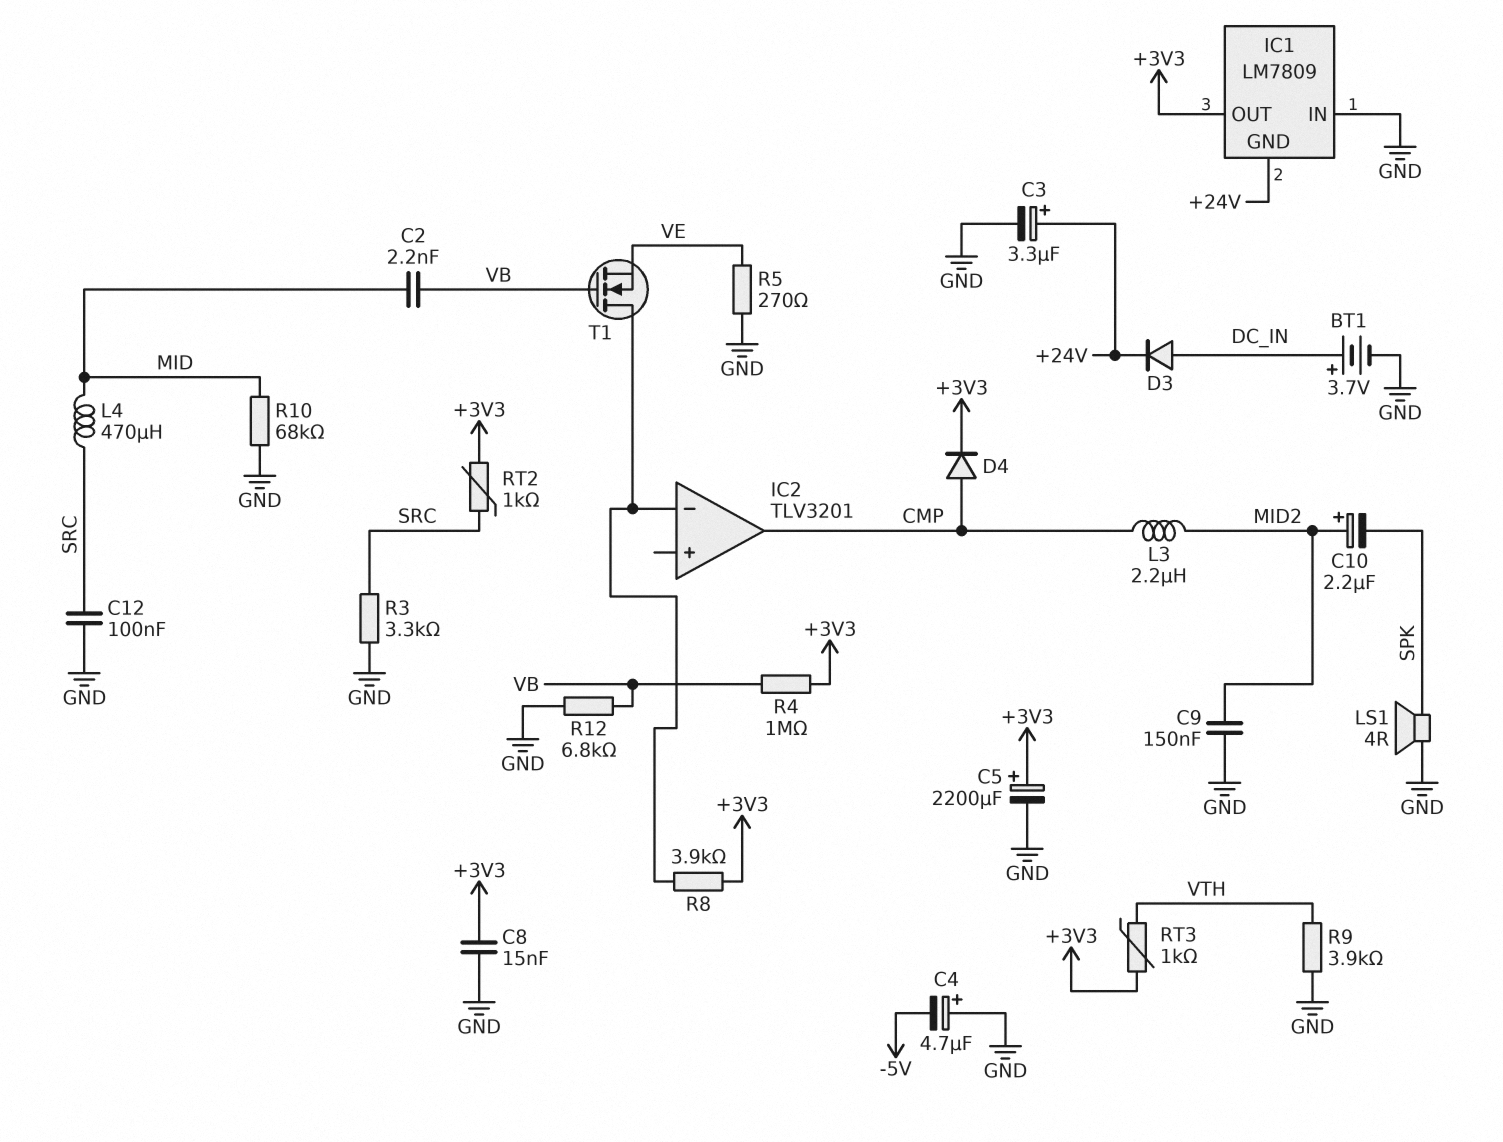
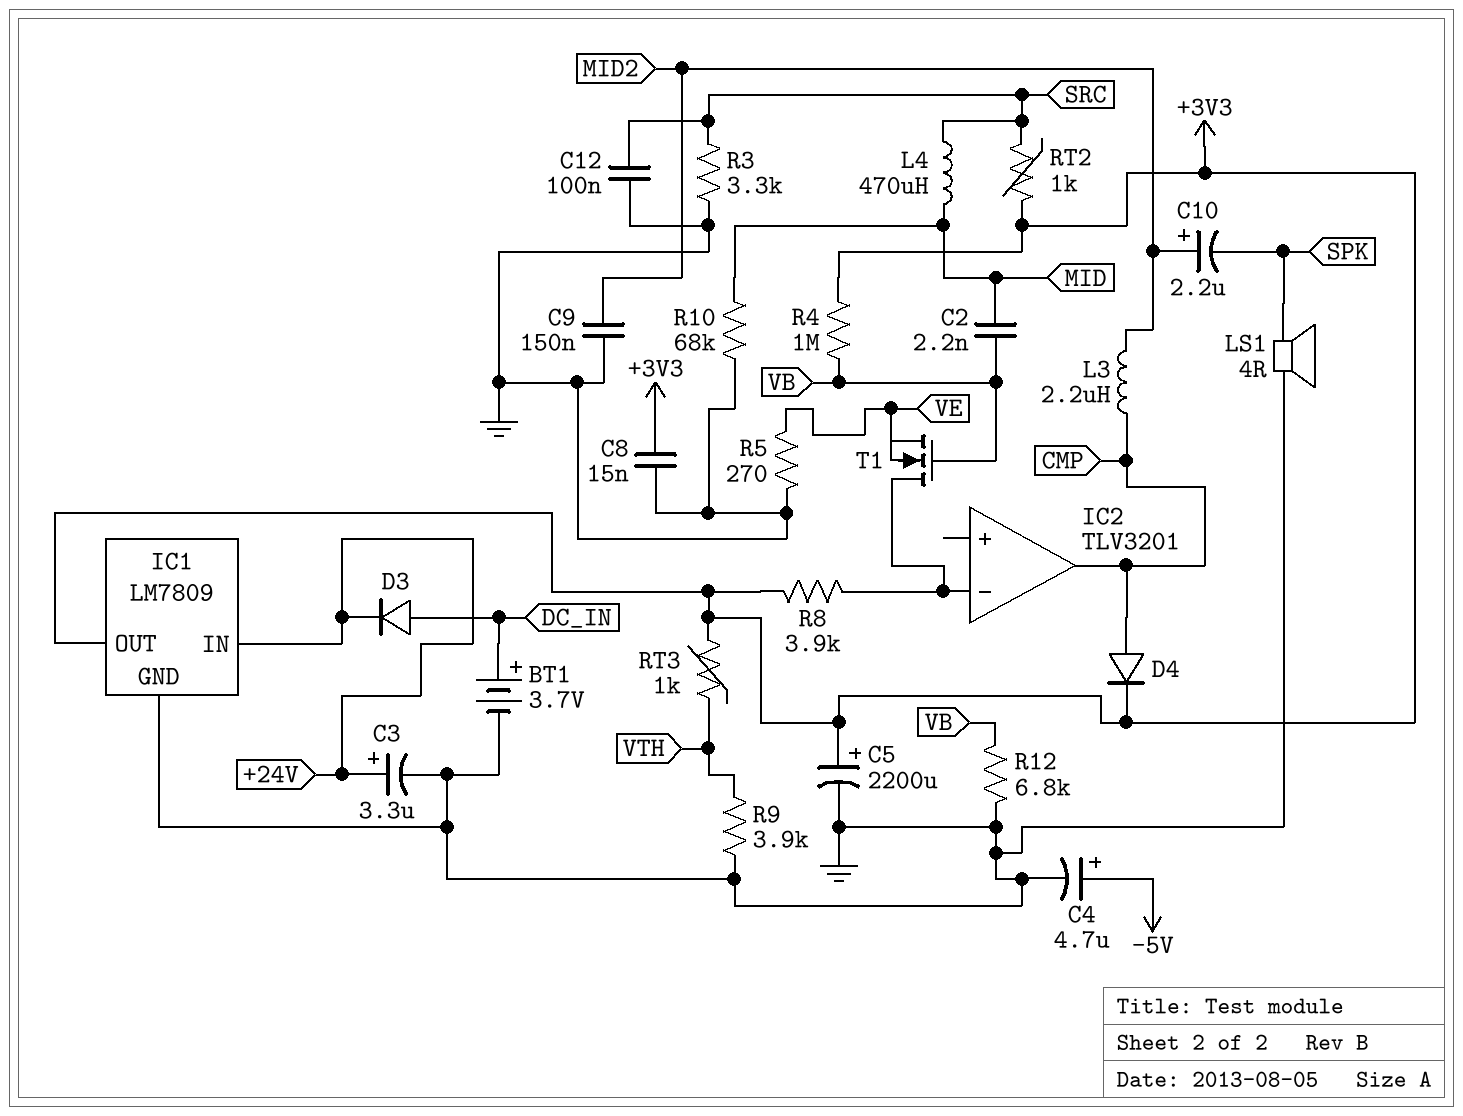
C4: 4.7uF (plus GND, minus -5V) -> 4.7uF (plus -5V, minus GND)
IC1 pin GND: +24V -> GND
IC1 pin IN: GND -> +24V

